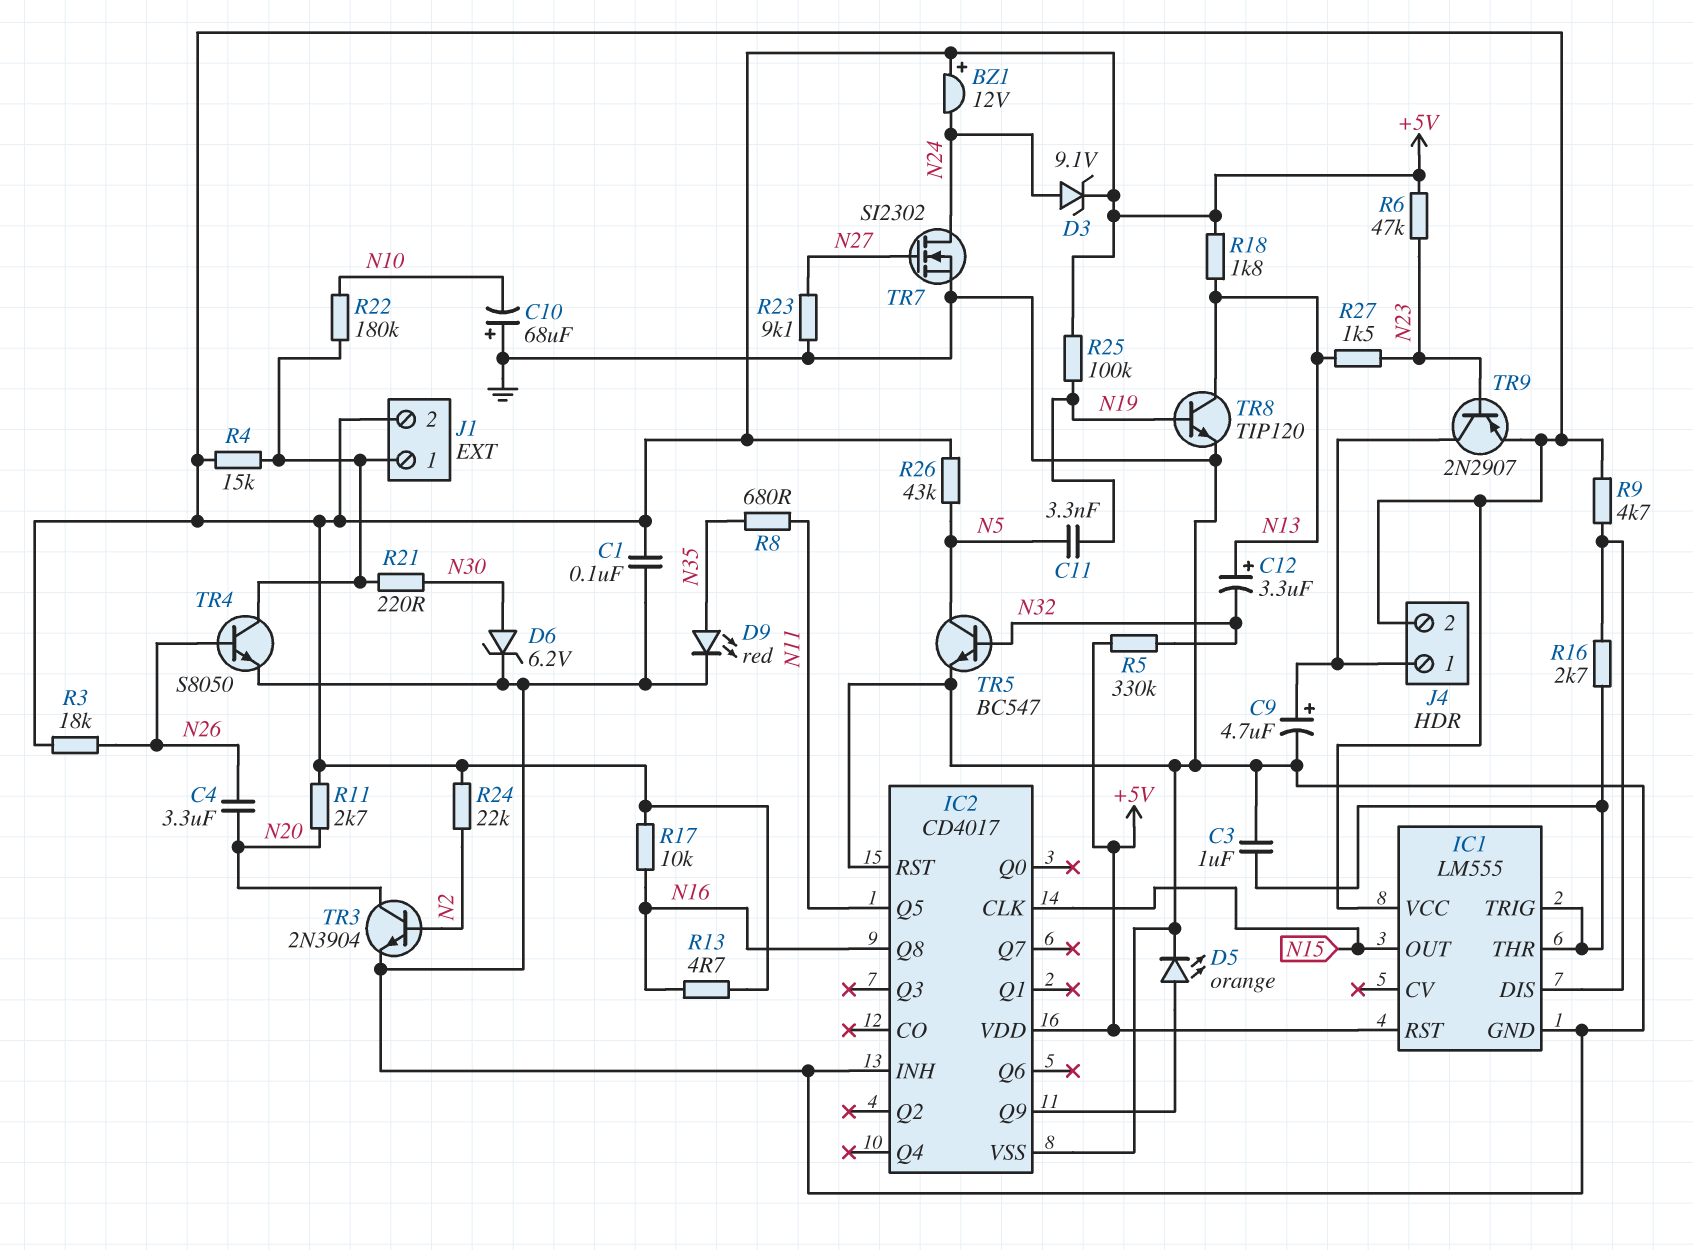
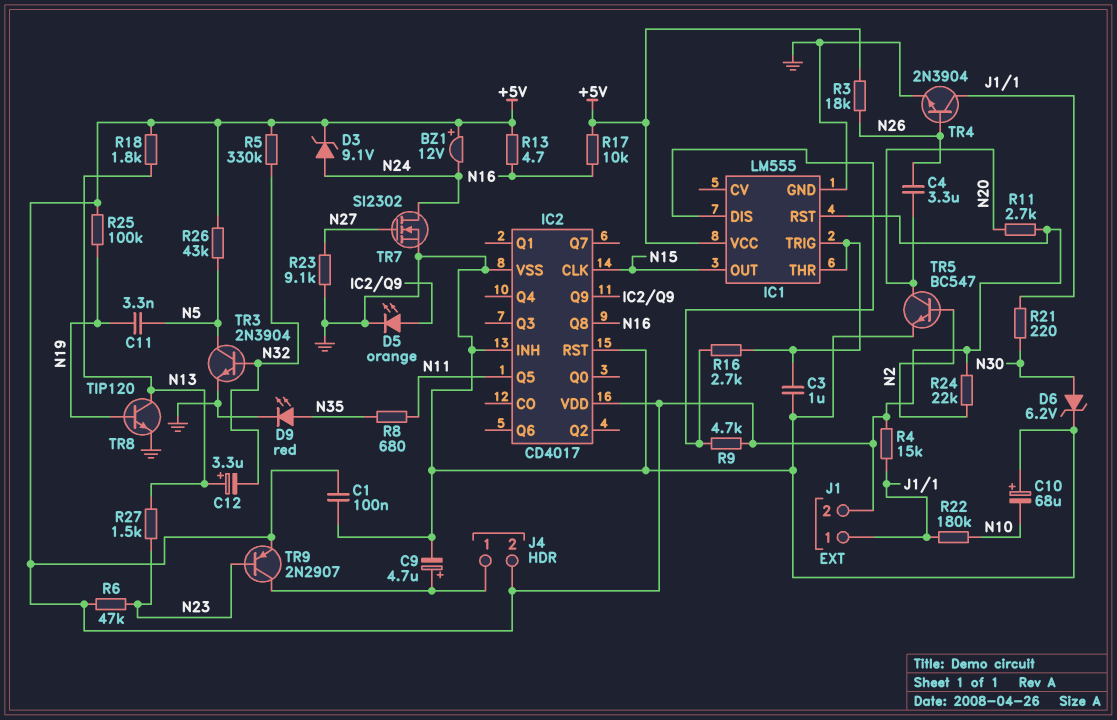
TR3: NPN 2N3904 (B N2, C N20, E GND) -> NPN 2N3904 (B N32, C N5, E GND)
TR4: NPN S8050 (B N26, C J1/1, E GND) -> NPN 2N3904 (B N26, C J1/1, E GND)
TR5: NPN BC547 (B N32, C N5, E GND) -> NPN BC547 (B N2, C N20, E GND)

